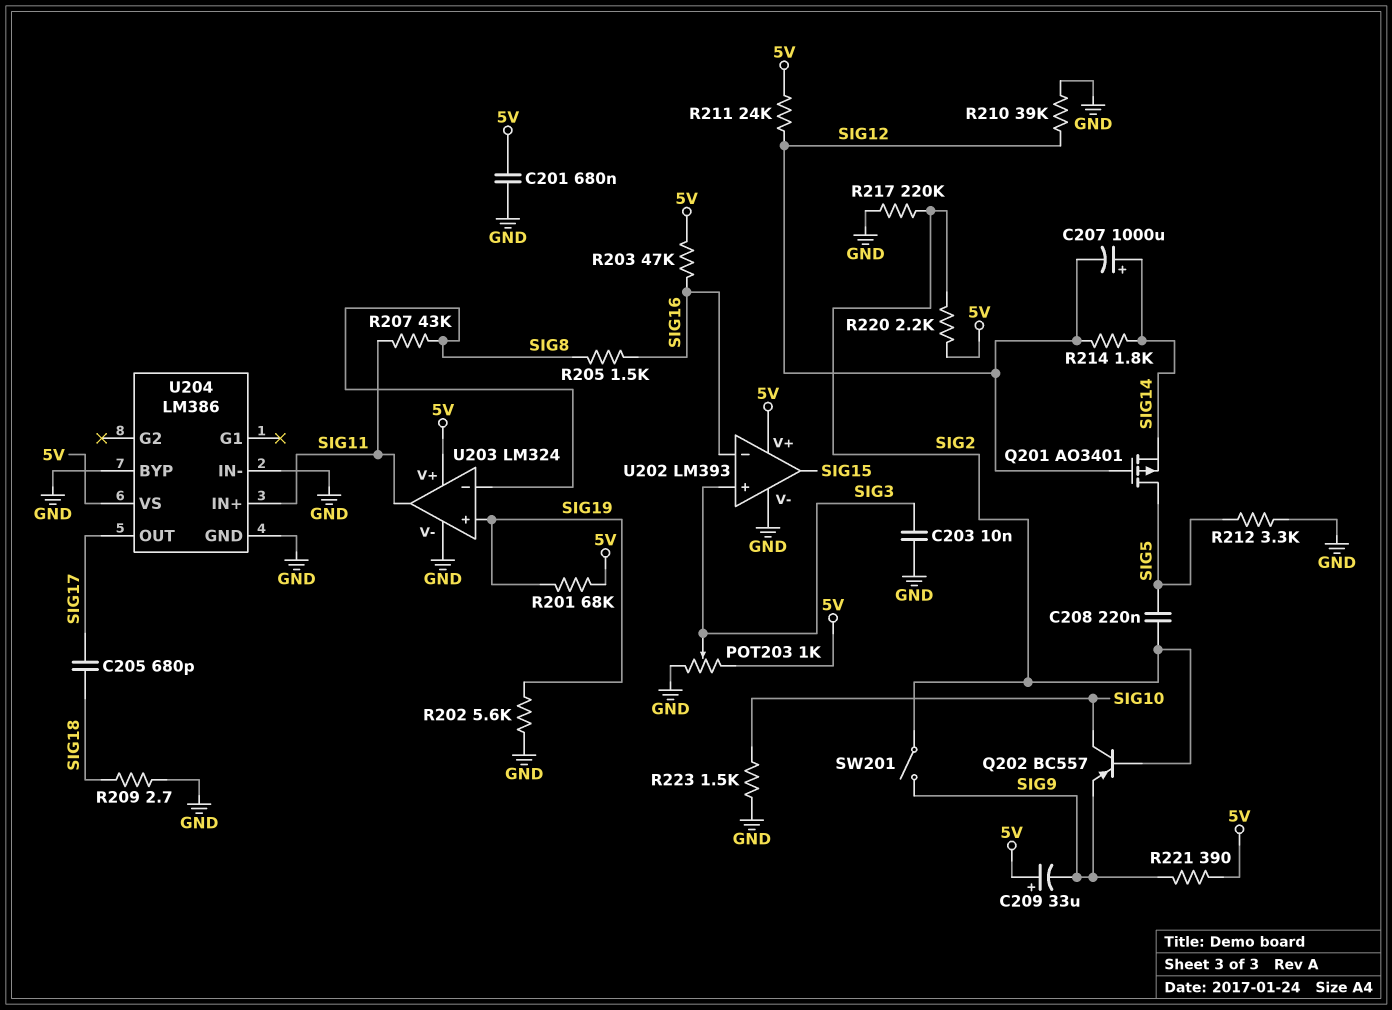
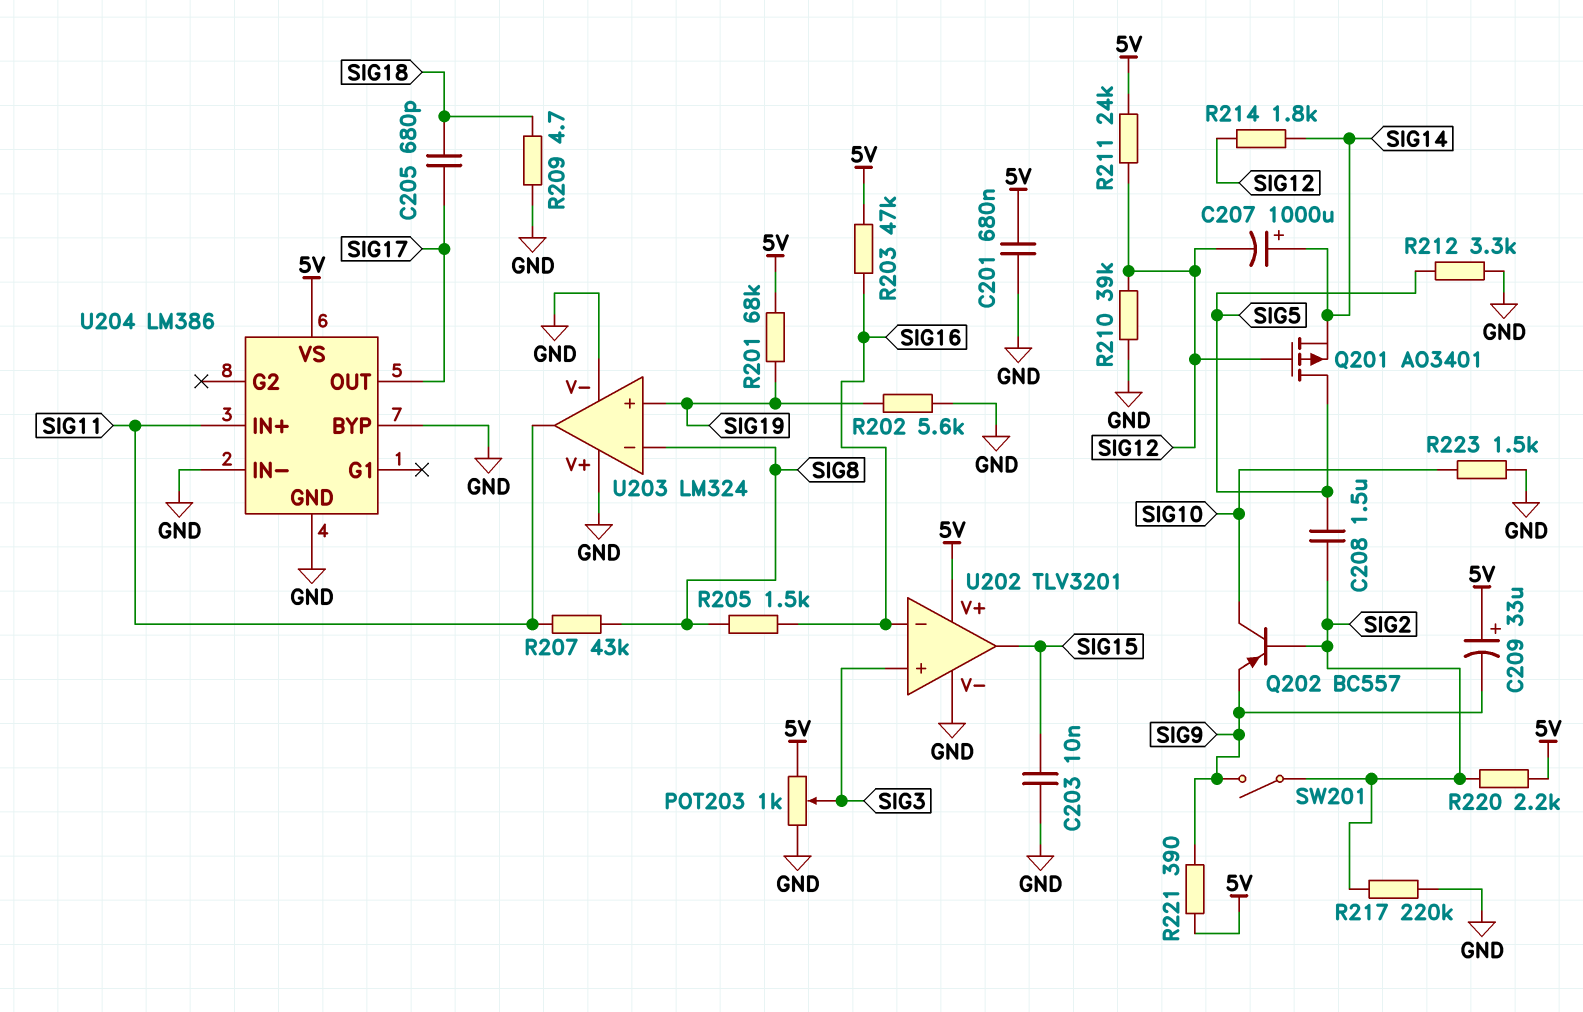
C203: 10nF (GND, SIG3) -> 10nF (GND, SIG15)
C208: 220nF (SIG2, SIG5) -> 1.5uF (SIG2, SIG5)
R209: 2.7 (GND, SIG18) -> 4.7 (GND, SIG18)
U202: LM393 -> TLV3201
U203 pin V+: 5V -> GND

